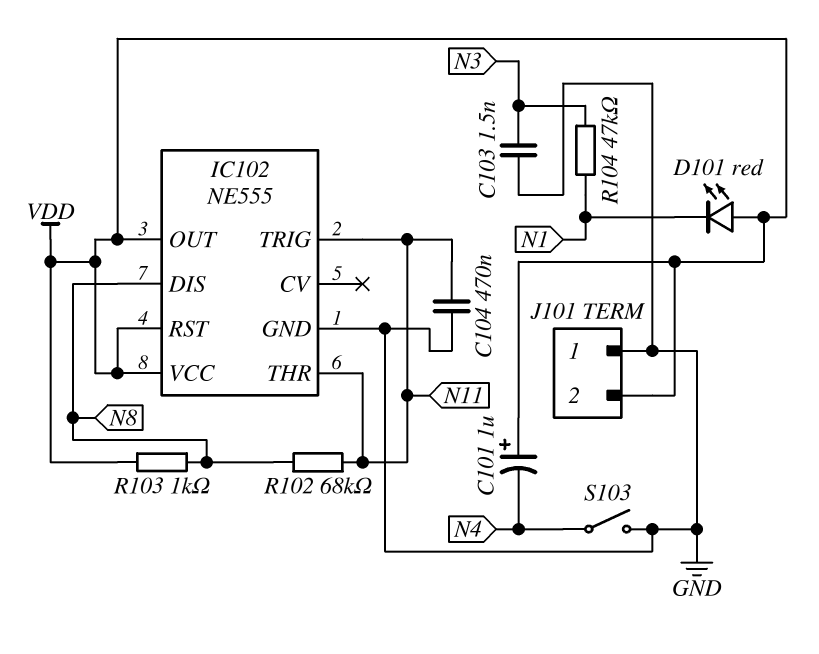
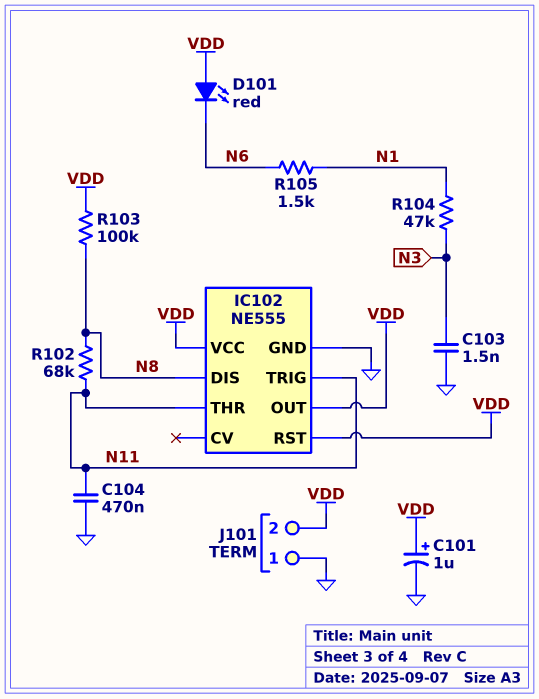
C101: 1uF (plus VDD, minus N4) -> 1uF (plus VDD, minus GND)
D101: LED red (A VDD, K N1) -> LED red (A VDD, K N6)
R103: 1k (N8, VDD) -> 100k (N8, VDD)
R105: none -> 1.5k (N1, N6)
S103: switch (GND, N4) -> none

